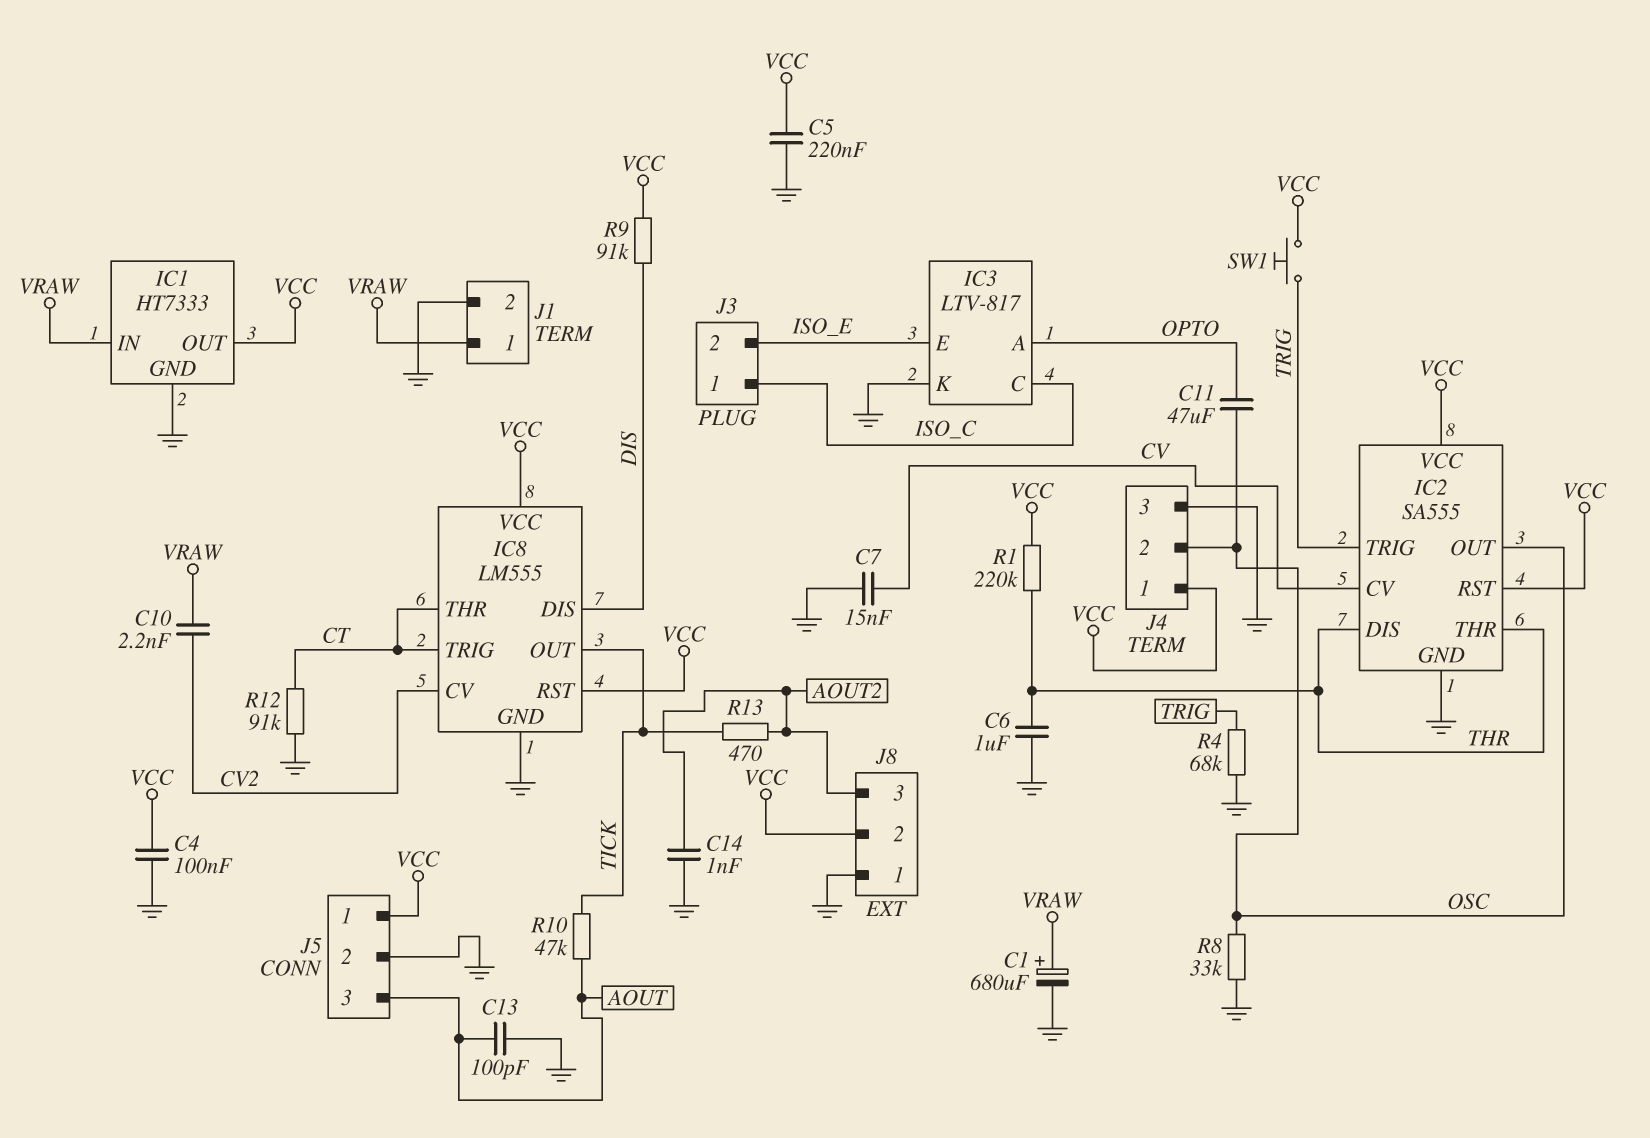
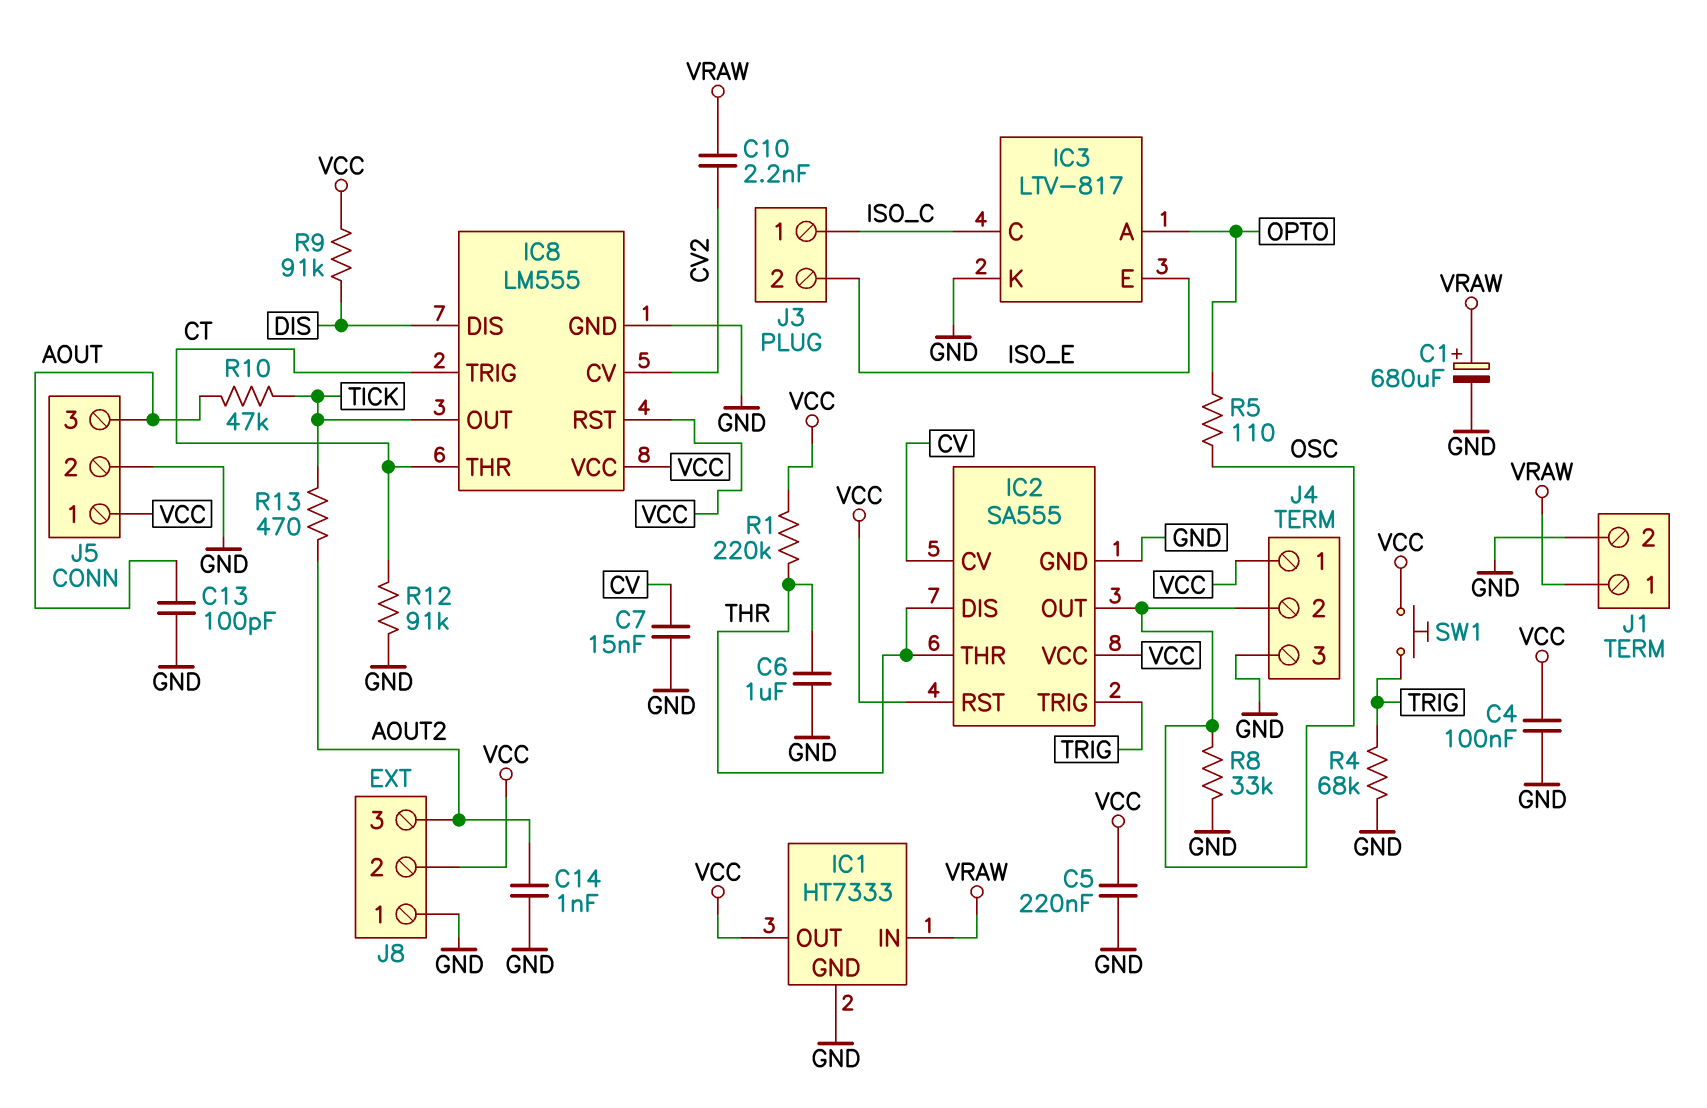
C11: 47uF (OPTO, OSC) -> none
R5: none -> 110 (OPTO, OSC)

